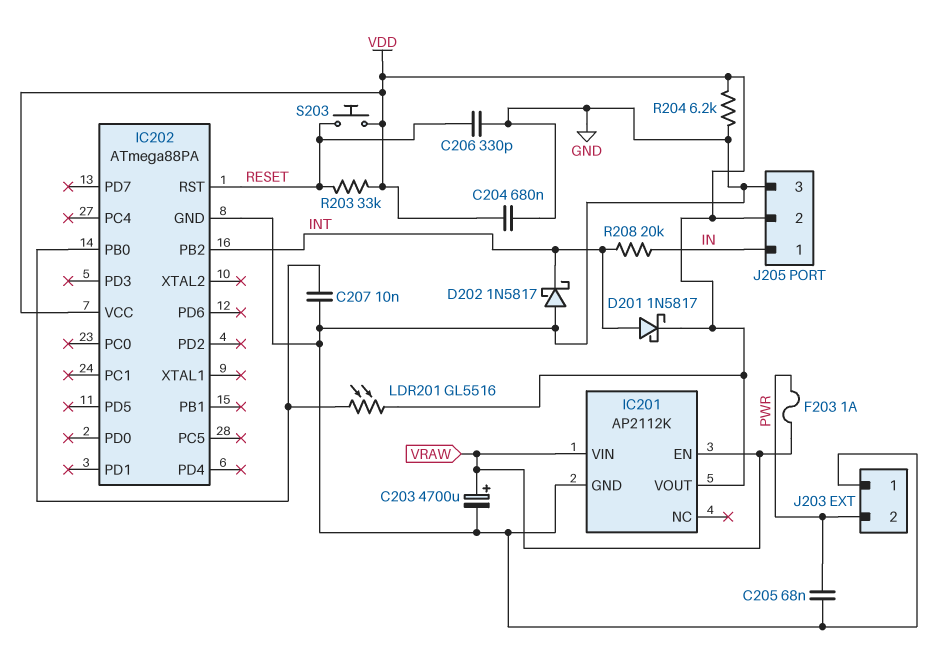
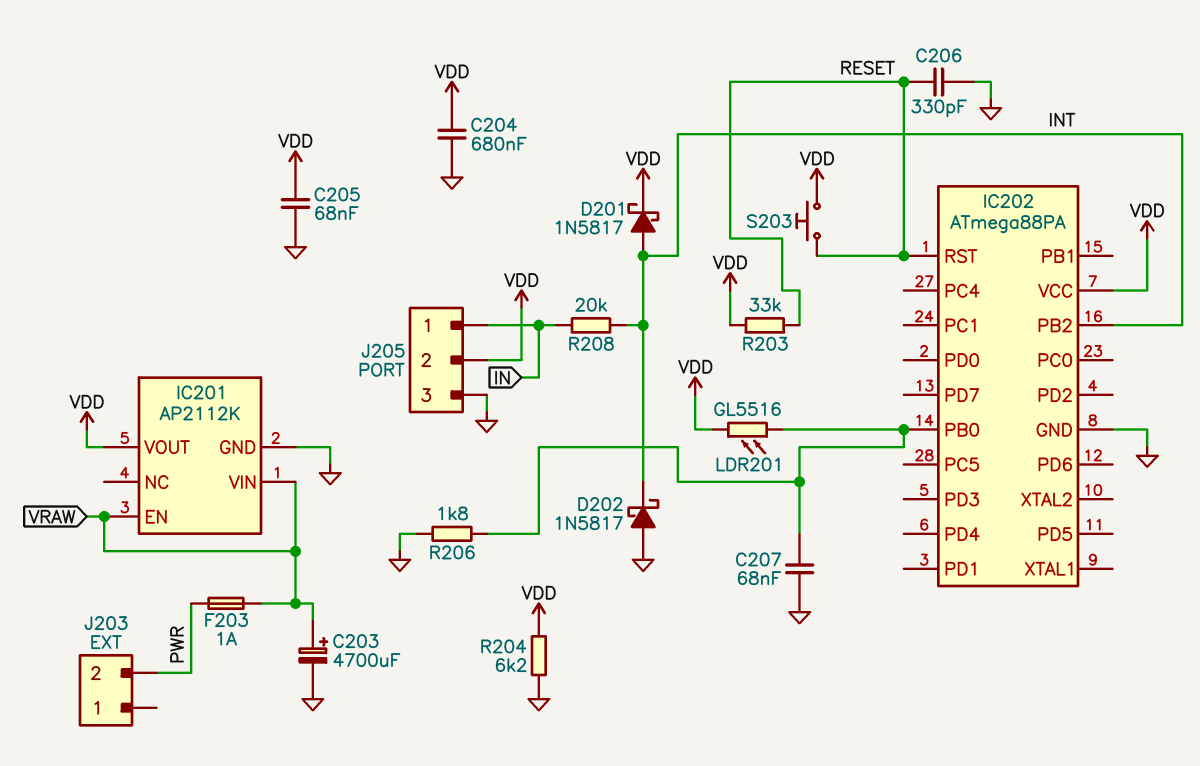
C205: 68nF (GND, PWR) -> 68nF (GND, VDD)
C207: 10nF (GND, IC202/PB0) -> 68nF (GND, IC202/PB0)
J203 pin 1: GND -> none
R206: none -> 1.8k (GND, IC202/PB0)

